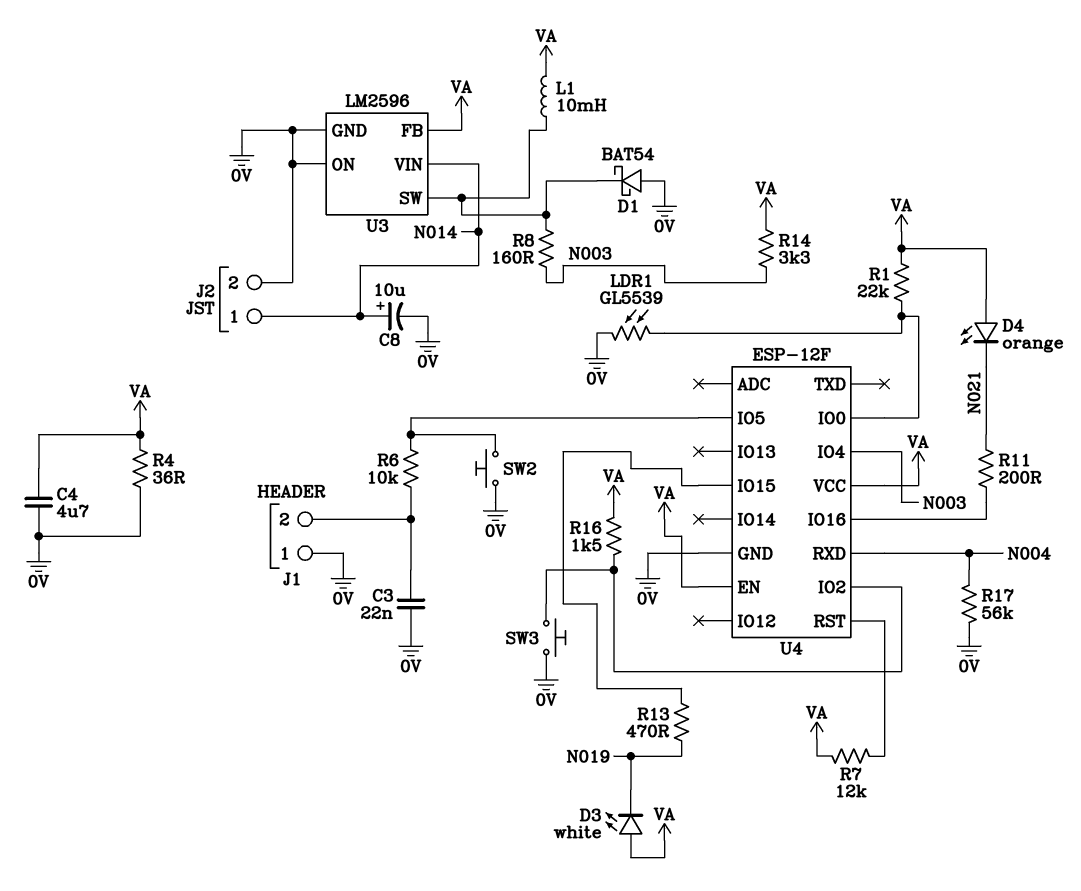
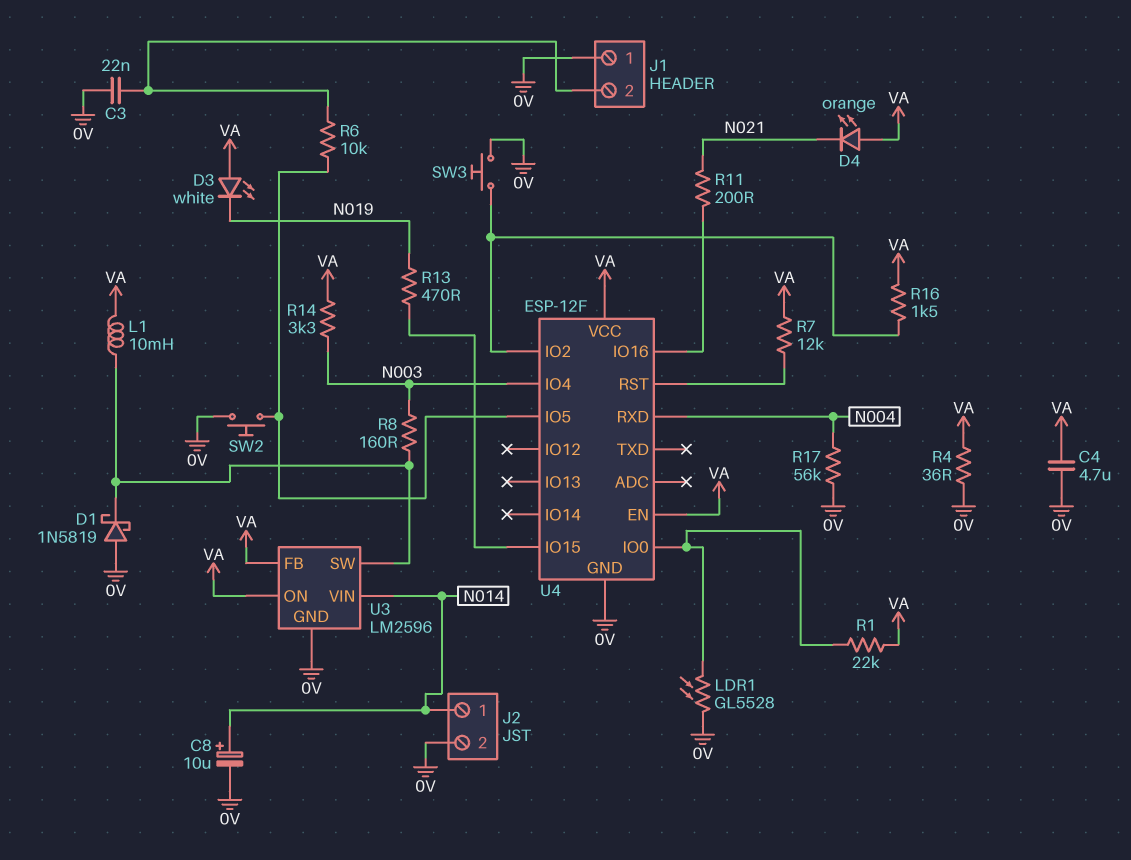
D1: schottky BAT54 (A 0V, K U3/SW) -> schottky 1N5819 (A 0V, K U3/SW)
LDR1: GL5539 (0V, U4/IO0) -> GL5528 (0V, U4/IO0)
U3 pin ON: 0V -> VA

